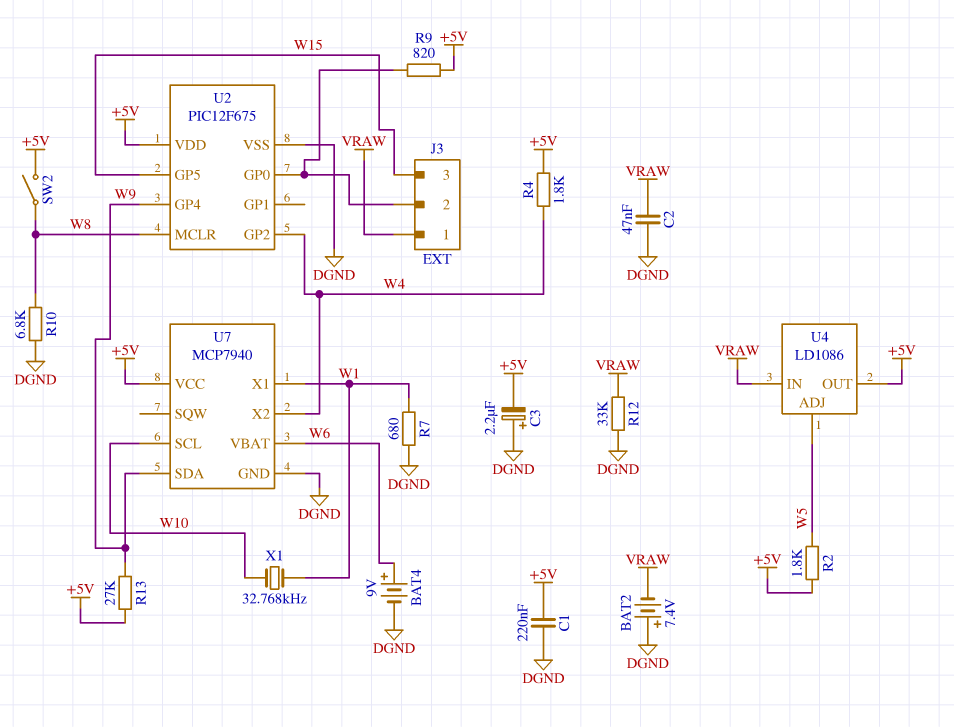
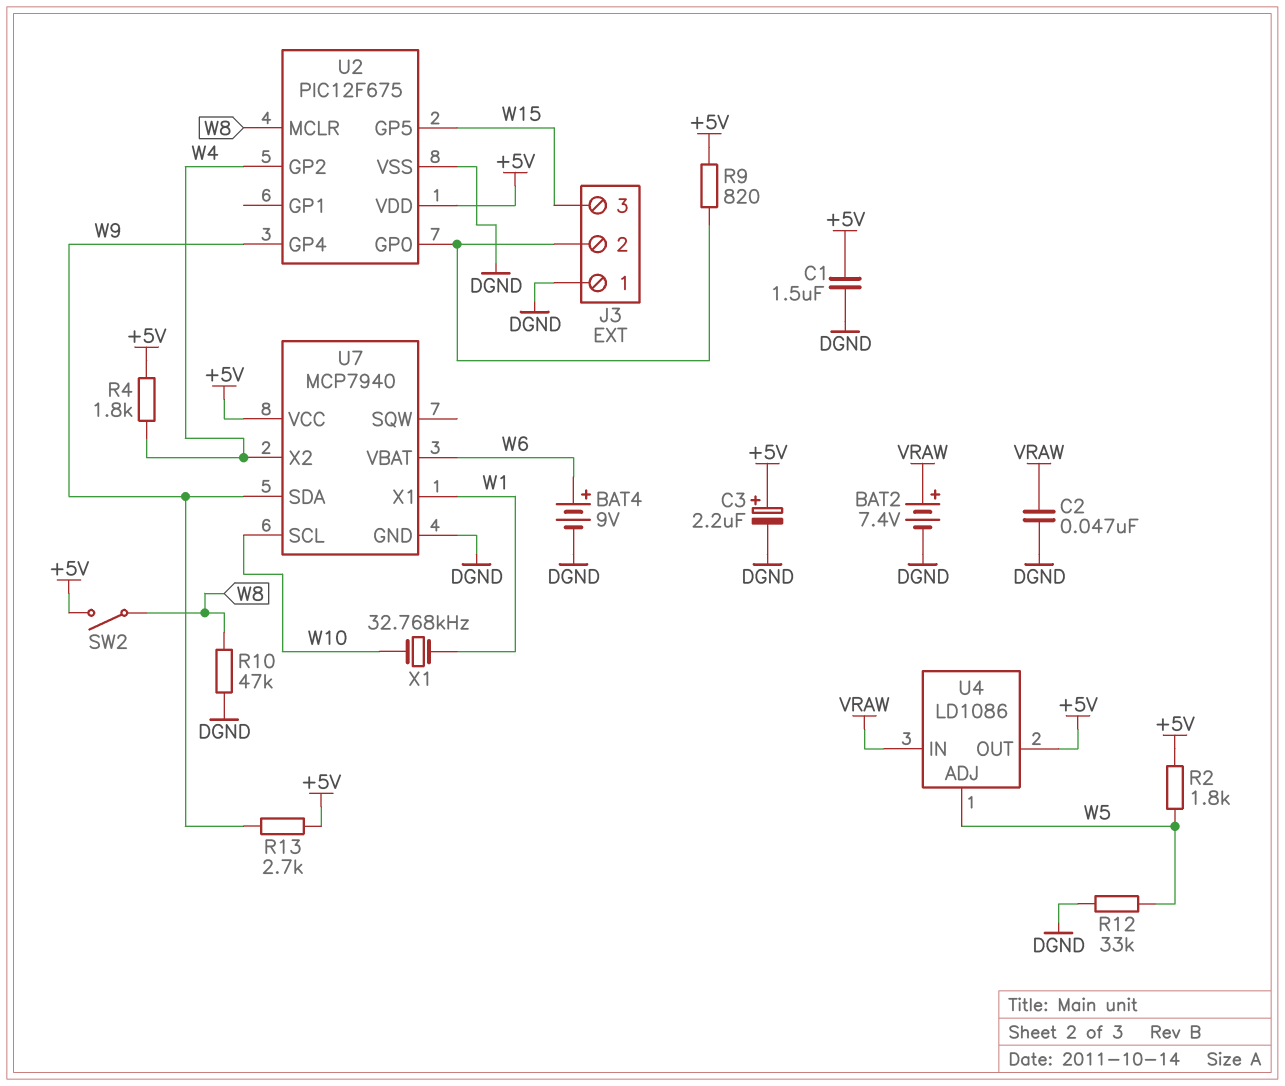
BAT2: 7.4V (plus DGND, minus VRAW) -> 7.4V (plus VRAW, minus DGND)
C1: 220nF (+5V, DGND) -> 1.5uF (+5V, DGND)
C3: 2.2uF (plus DGND, minus +5V) -> 2.2uF (plus +5V, minus DGND)
J3 pin 1: VRAW -> DGND
R7: 680 (DGND, W1) -> none
R10: 6.8k (DGND, W8) -> 47k (DGND, W8)
R12: 33k (DGND, VRAW) -> 33k (DGND, W5)
R13: 27k (+5V, W9) -> 2.7k (+5V, W9)

